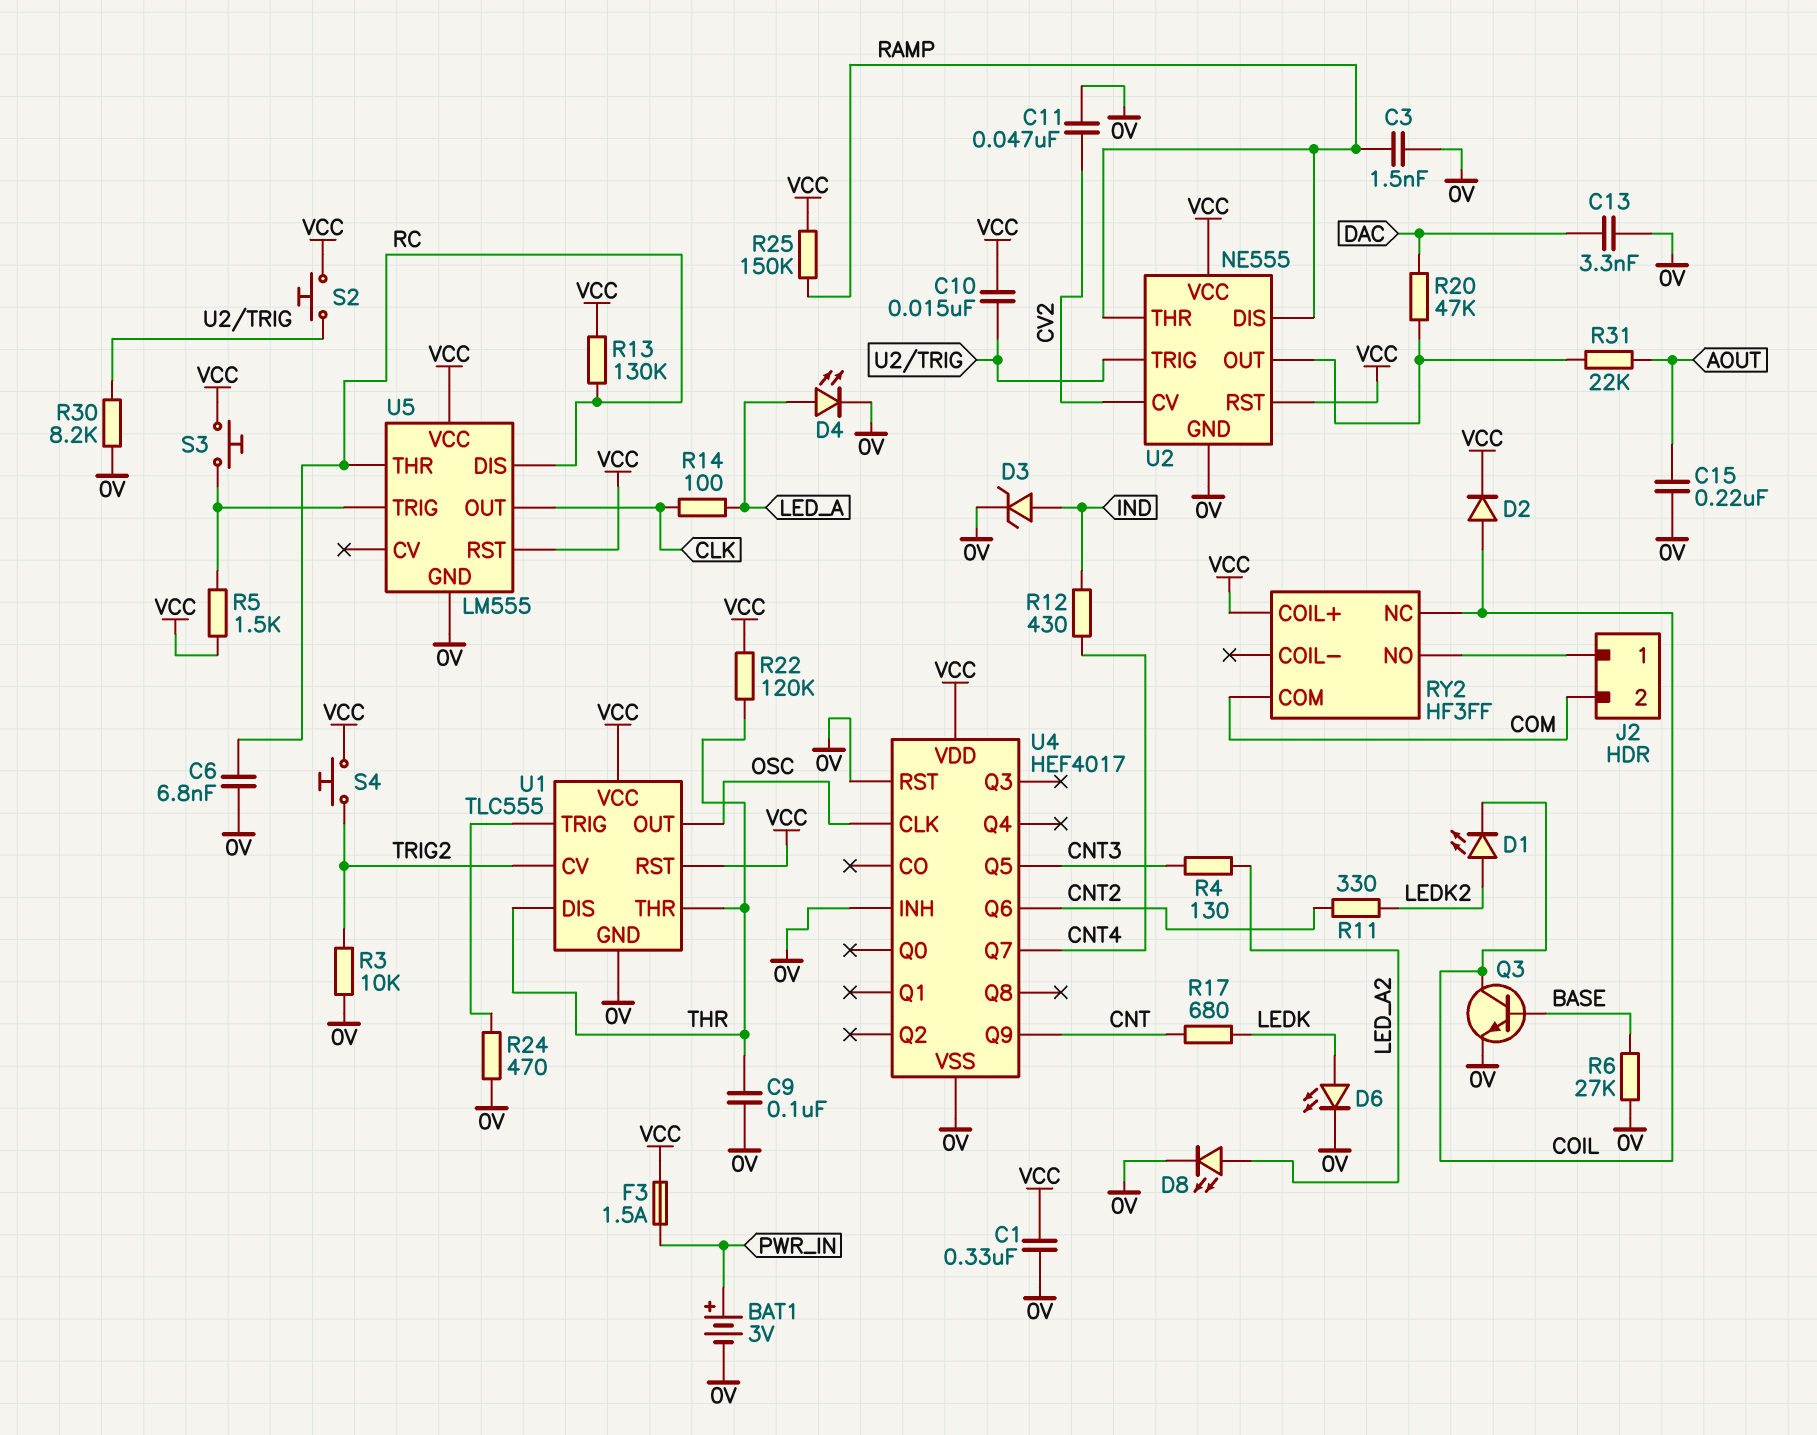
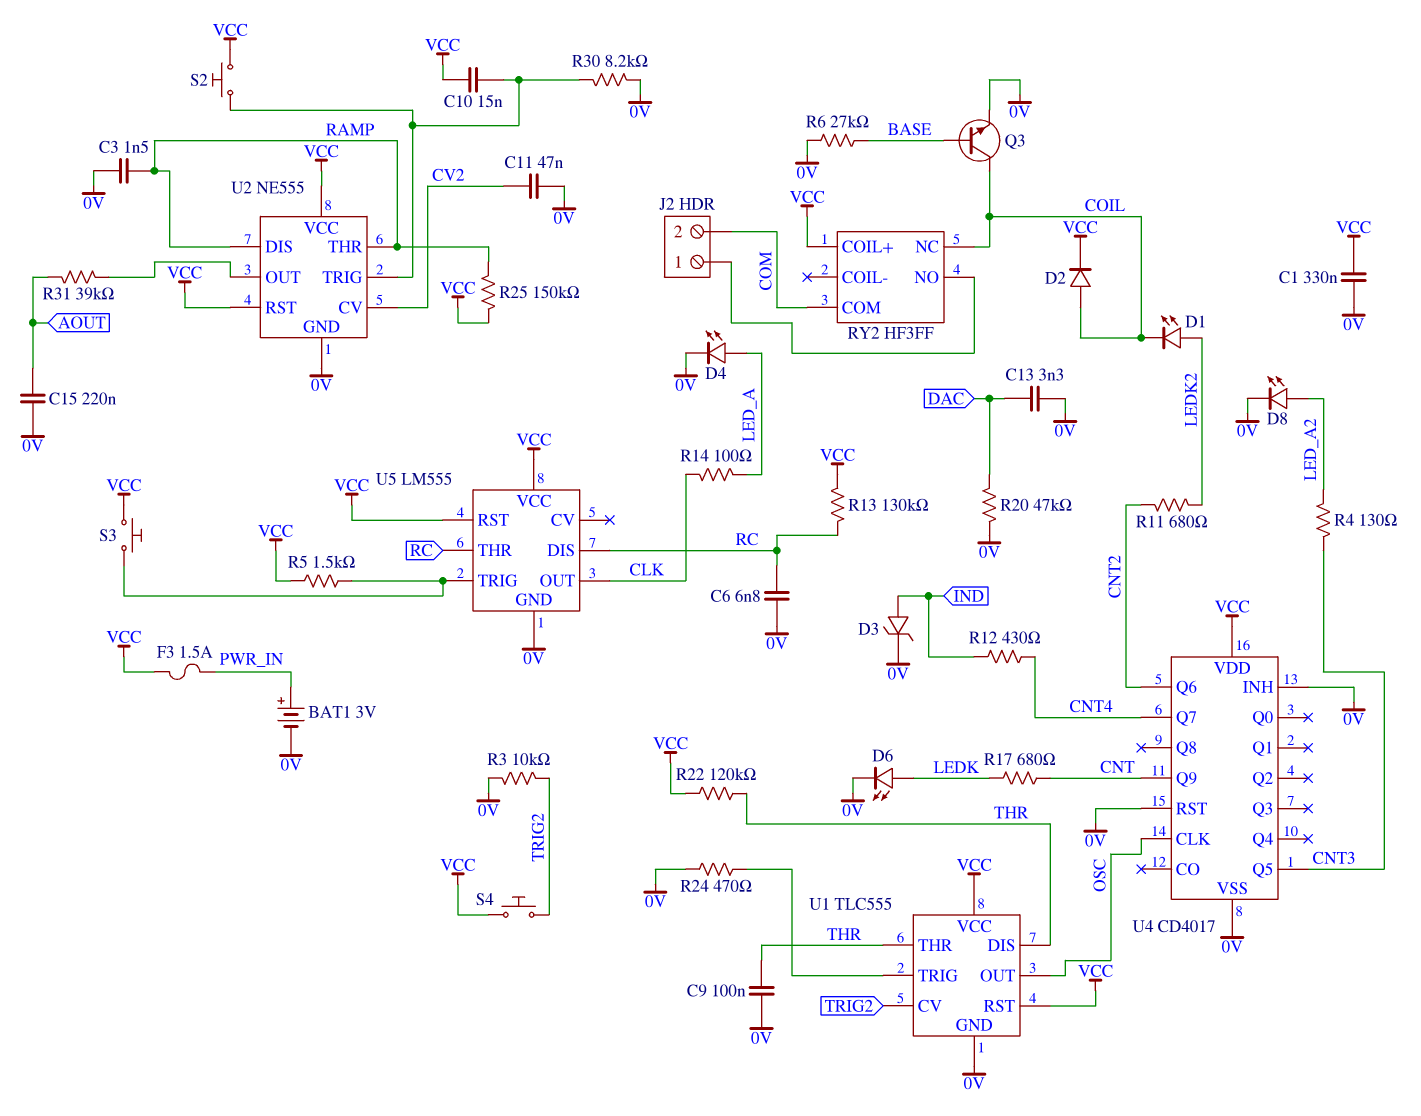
R11: 330 (CNT2, LEDK2) -> 680 (CNT2, LEDK2)
R20: 47k (DAC, U2/OUT) -> 47k (0V, DAC)
R31: 22k (AOUT, U2/OUT) -> 39k (AOUT, U2/OUT)
U4: HEF4017 -> CD4017

